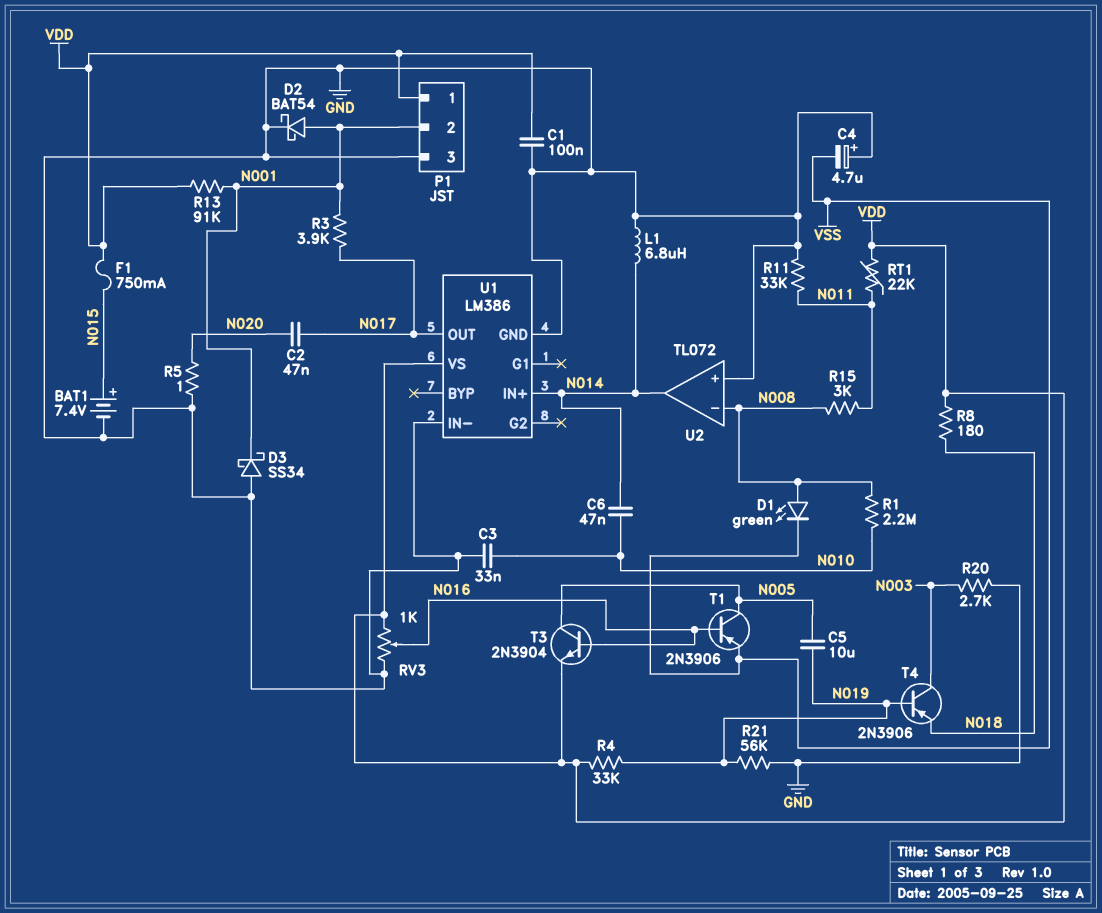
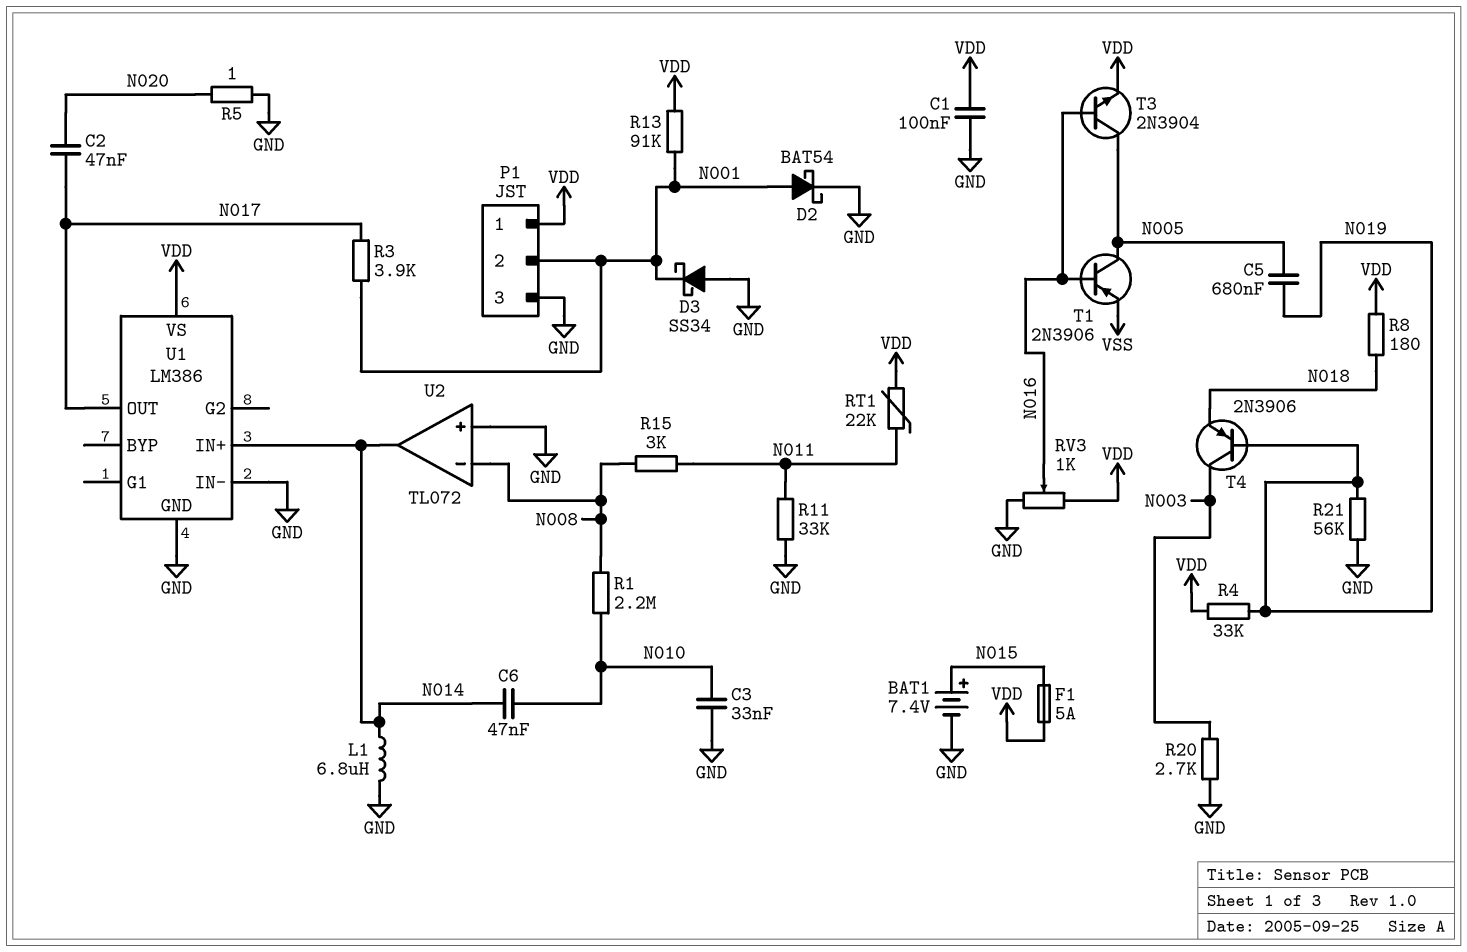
C4: 4.7uF (plus GND, minus VSS) -> none
C5: 10uF (N005, N019) -> 680nF (N005, N019)
D1: LED green (A N008, K VSS) -> none
F1: 750mA (N015, VDD) -> 5A (N015, VDD)

